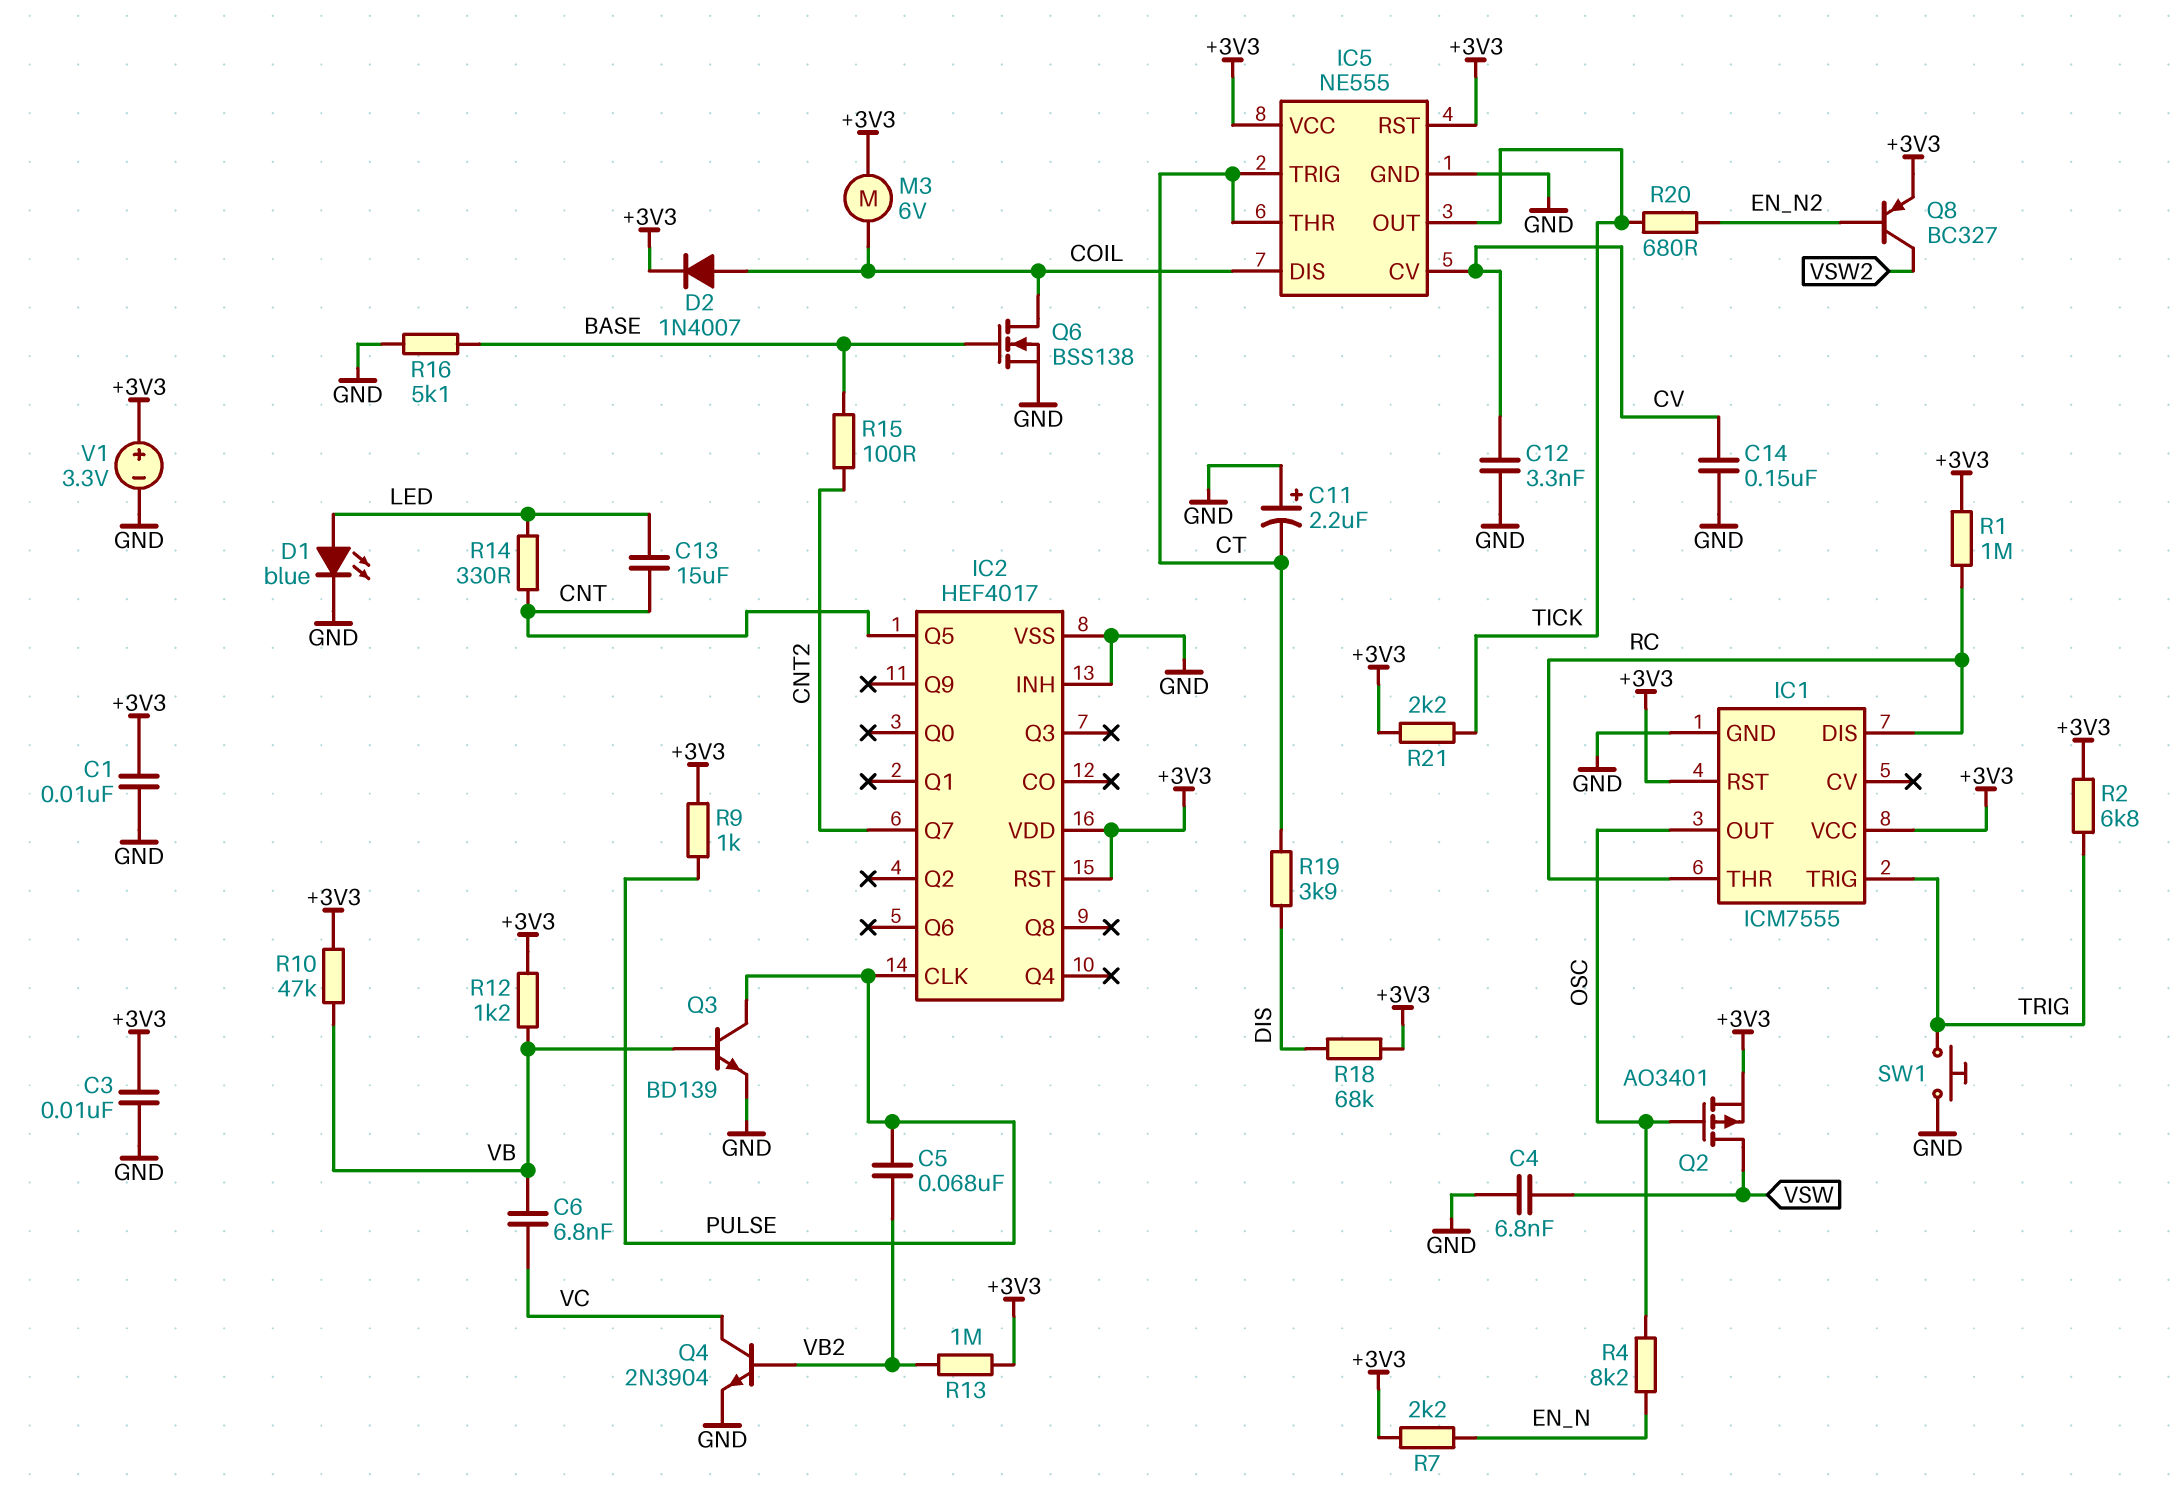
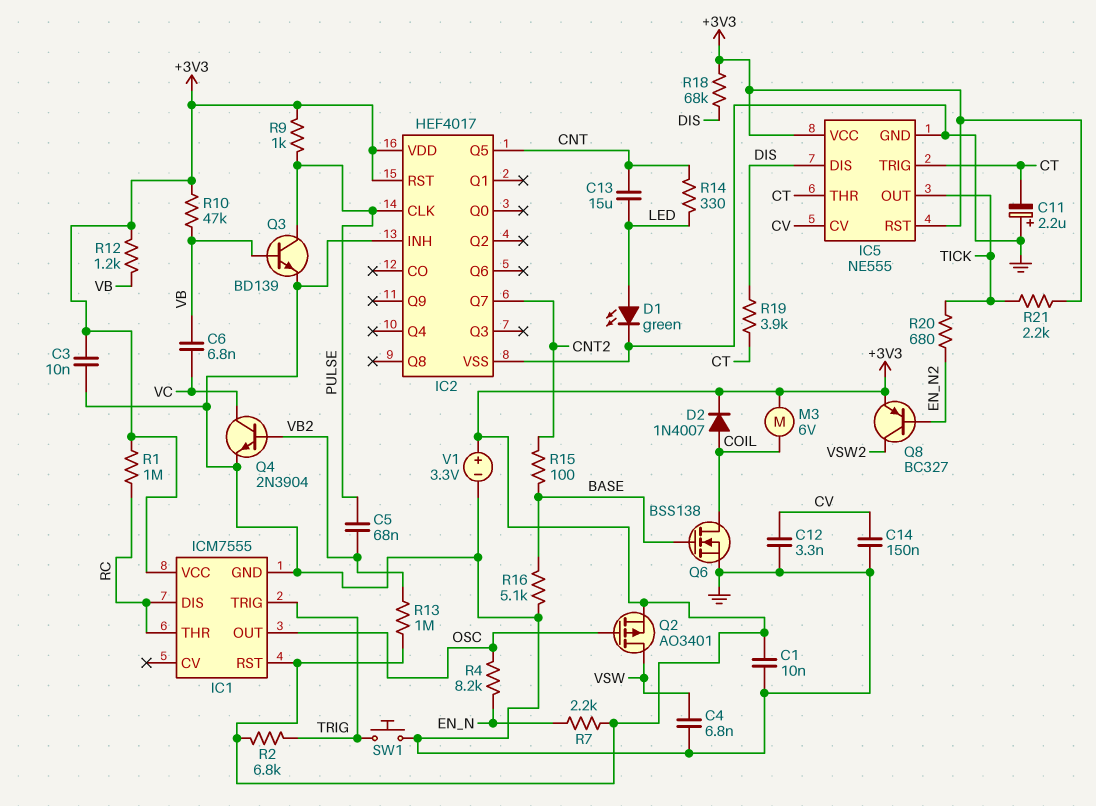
D1: LED blue (A LED, K GND) -> LED green (A LED, K GND)
IC5 pin DIS: COIL -> DIS

